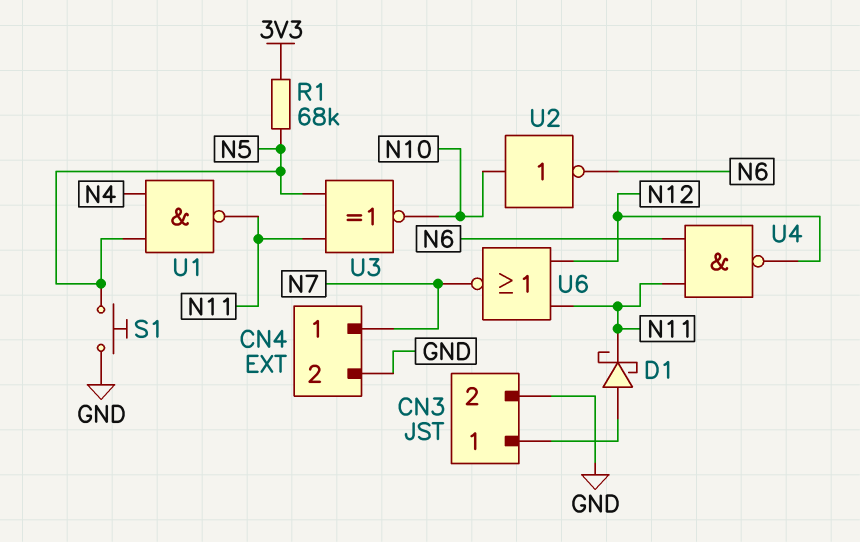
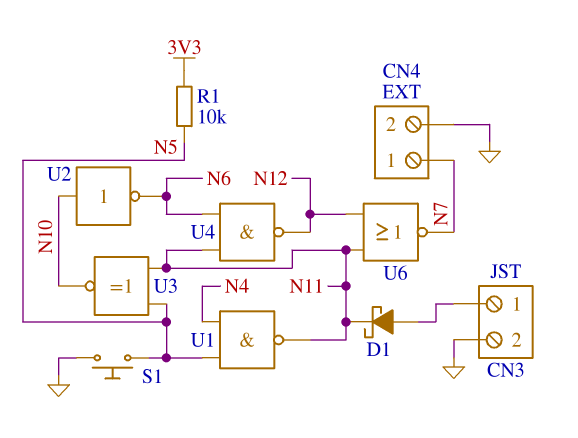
R1: 68k (3V3, N5) -> 10k (3V3, N5)

